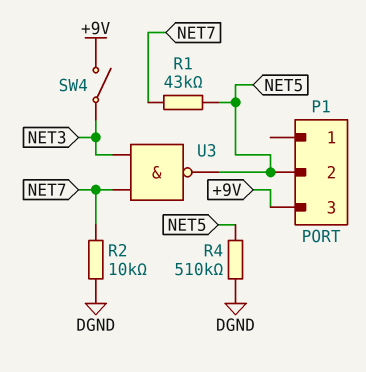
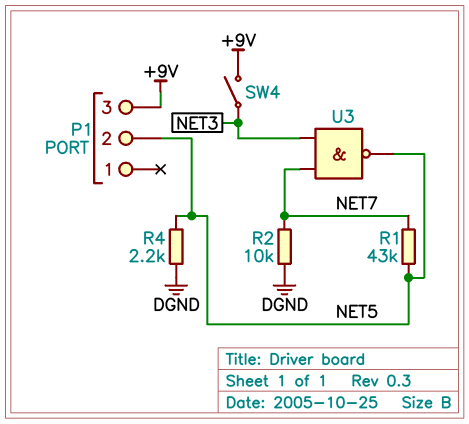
R4: 510k (DGND, NET5) -> 2.2k (DGND, NET5)

